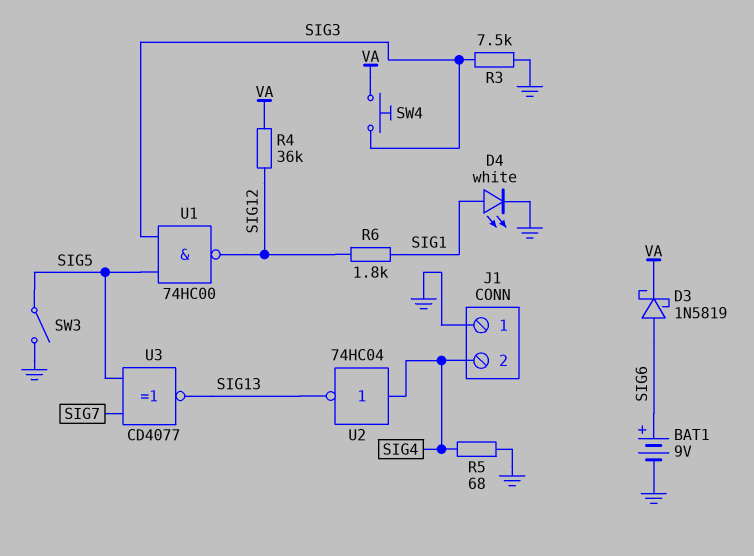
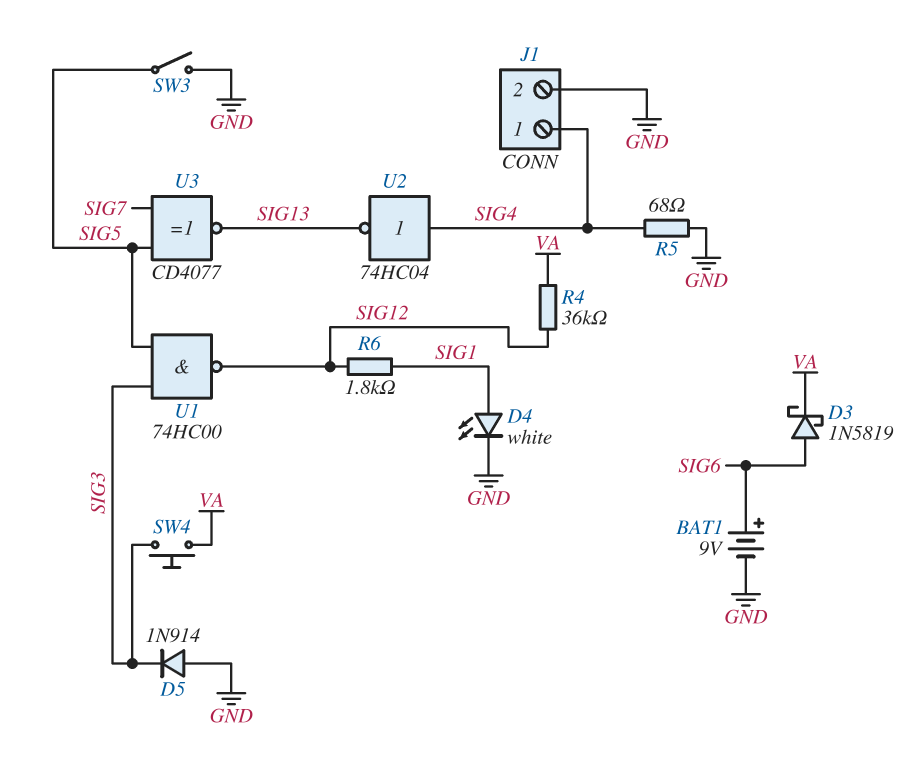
D5: none -> diode 1N914 (A GND, K SIG3)
J1 pin 1: GND -> SIG4
J1 pin 2: SIG4 -> GND
R3: 7.5k (GND, SIG3) -> none

